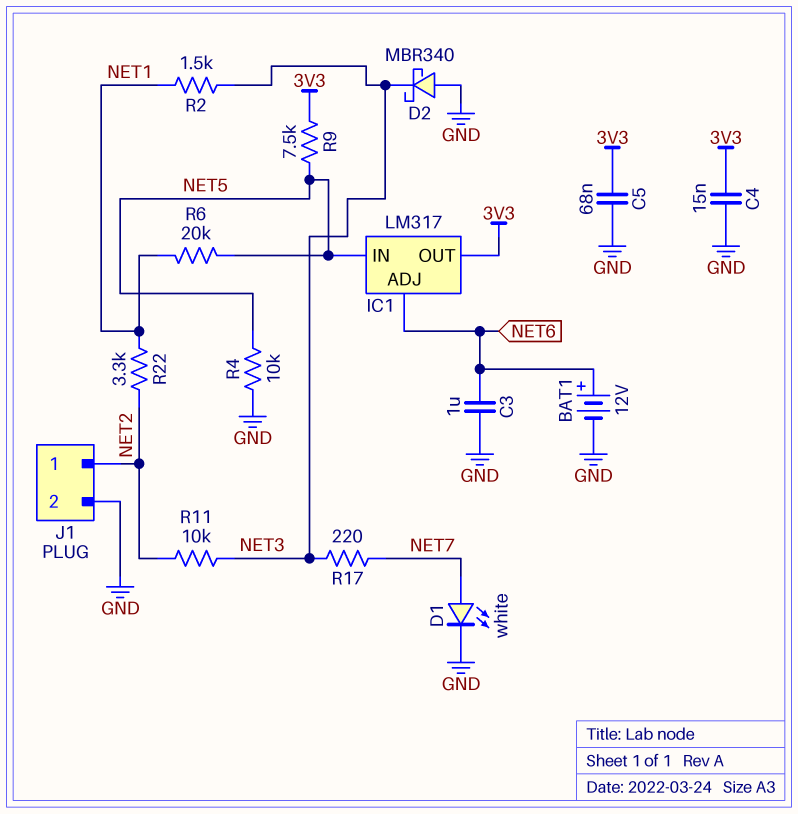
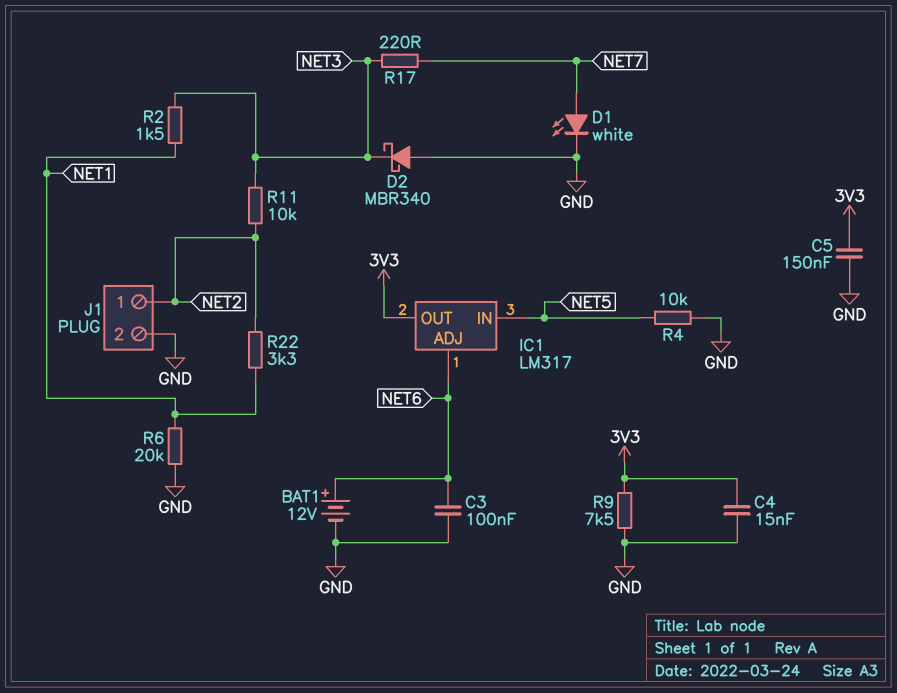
C3: 1uF (GND, NET6) -> 100nF (GND, NET6)
C5: 68nF (3V3, GND) -> 150nF (3V3, GND)
R6: 20k (NET1, NET5) -> 20k (GND, NET1)
R9: 7.5k (3V3, NET5) -> 7.5k (3V3, GND)

